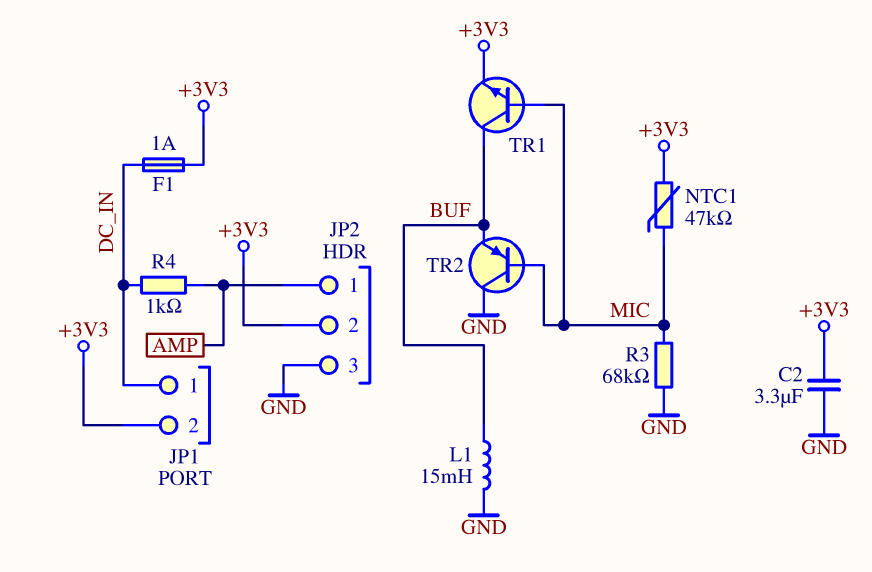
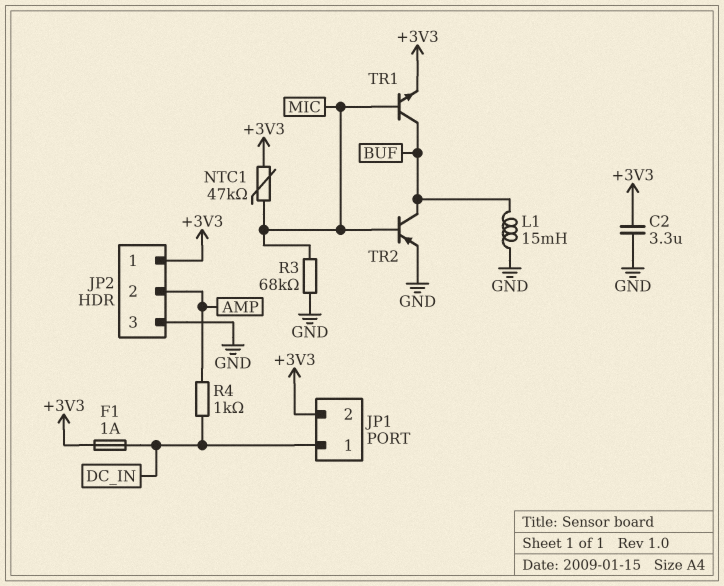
JP2 pin 1: AMP -> +3V3
JP2 pin 2: +3V3 -> AMP
TR2: PNP (B MIC, C GND, E BUF) -> PNP (B MIC, C BUF, E GND)

